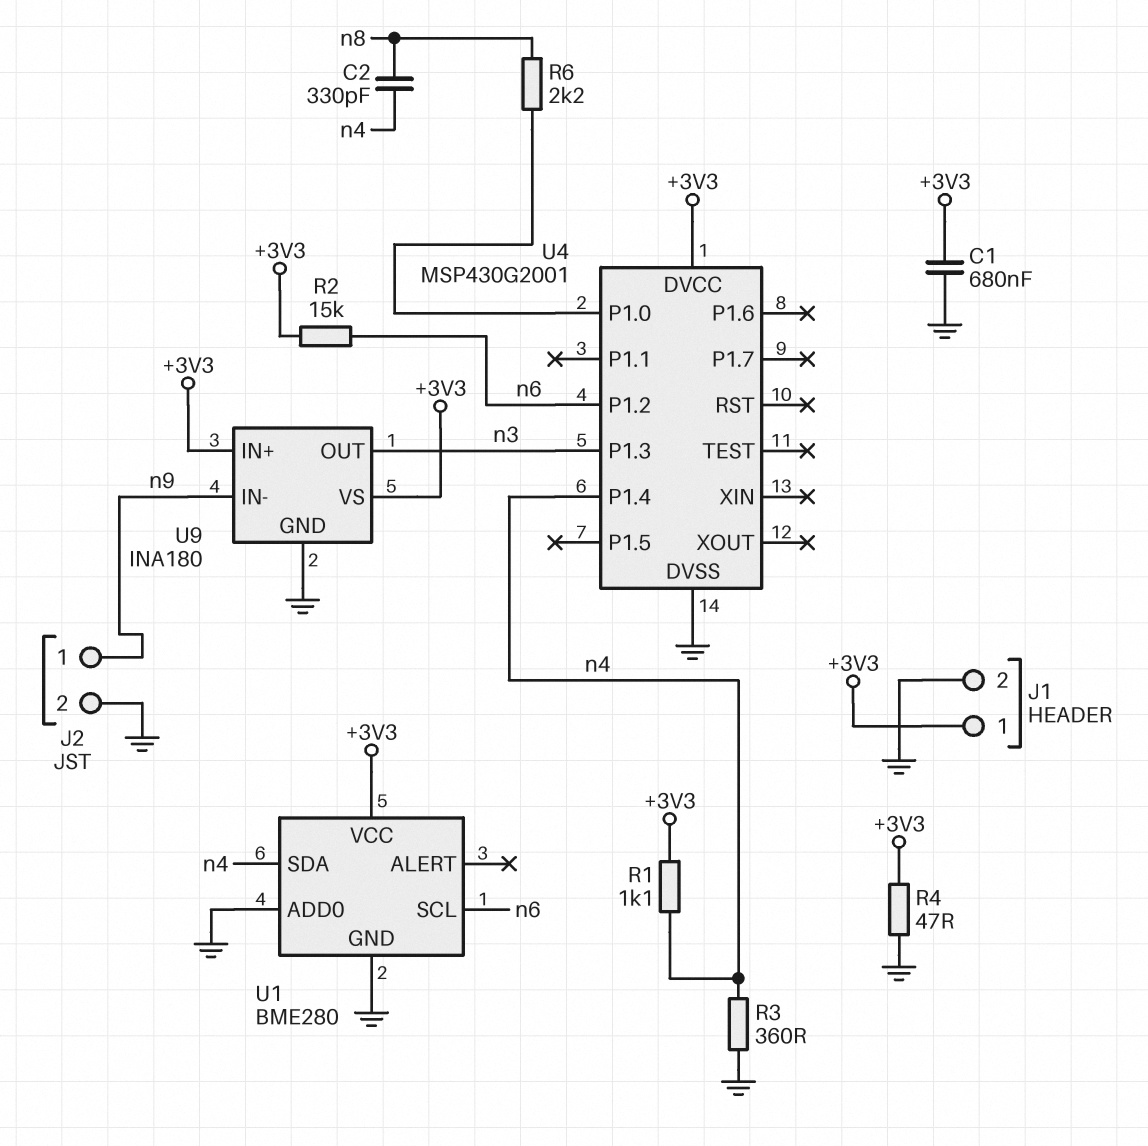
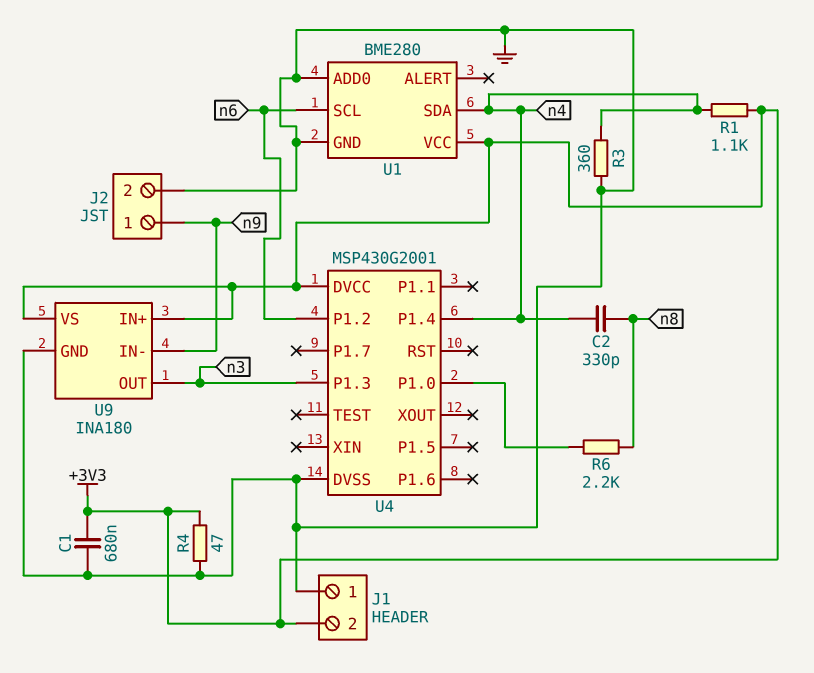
J1 pin 1: +3V3 -> GND
J1 pin 2: GND -> +3V3
R2: 15k (+3V3, n6) -> none

